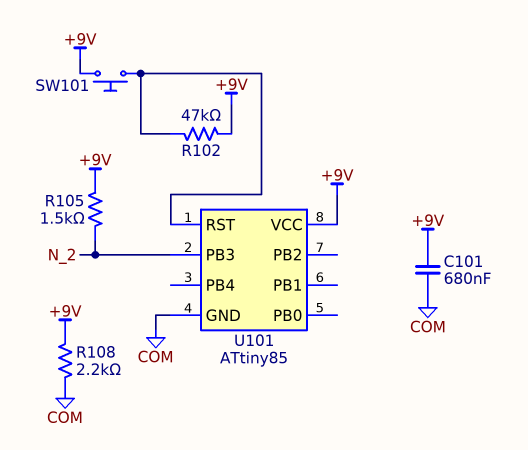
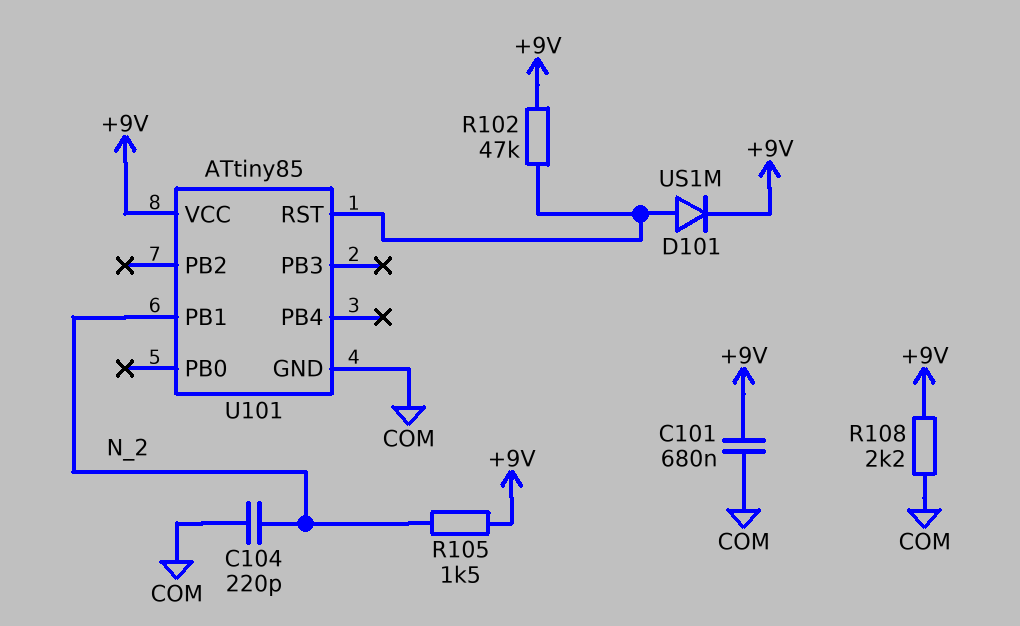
C104: none -> 220pF (COM, N_2)
D101: none -> diode US1M (A U101/RST, K +9V)
SW101: button (+9V, U101/RST) -> none
U101 pin PB1: none -> N_2
U101 pin PB3: N_2 -> none

